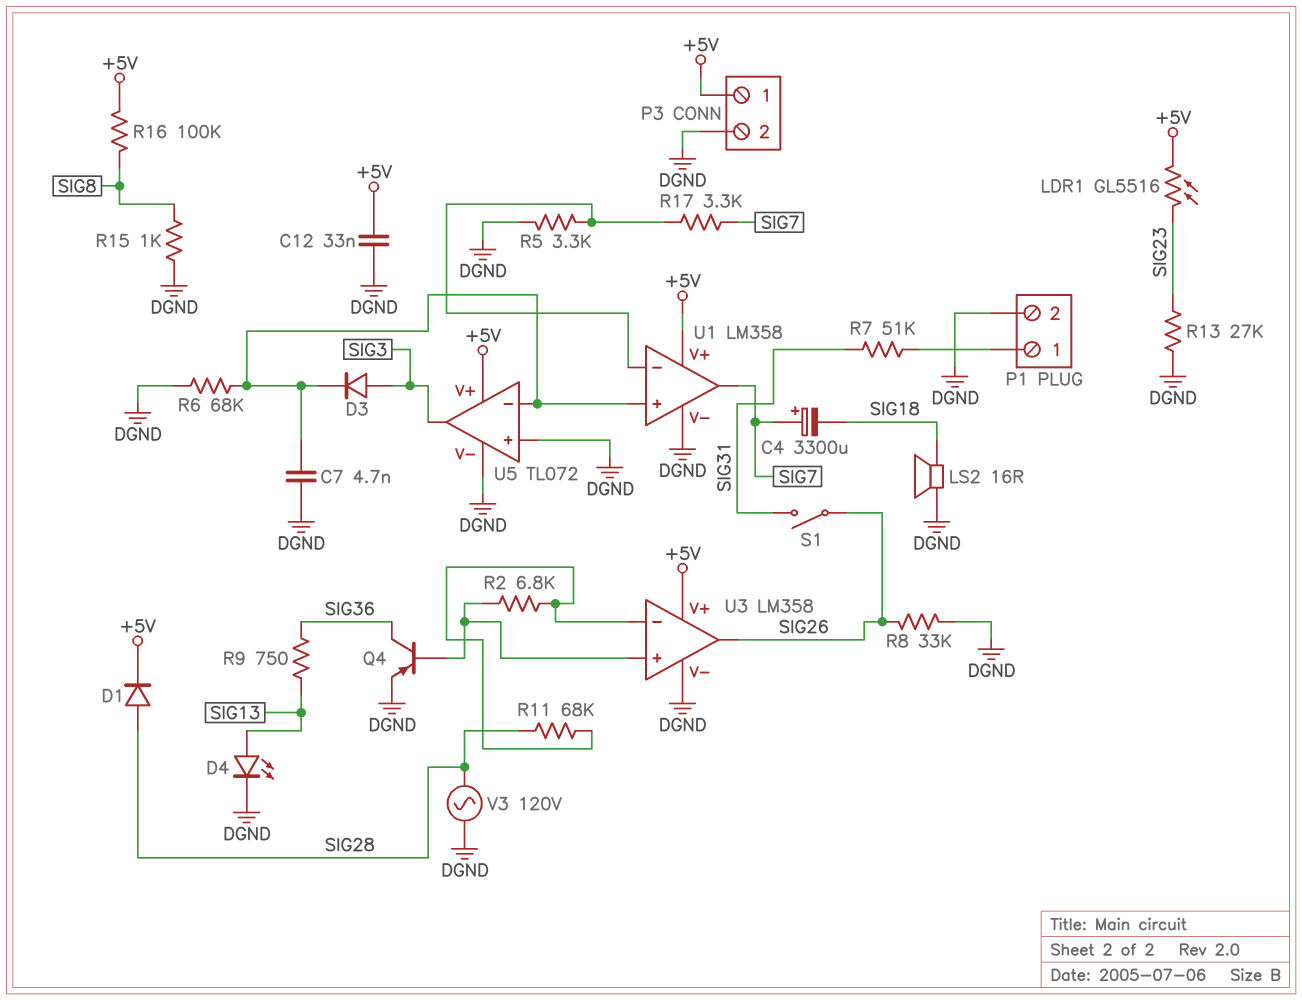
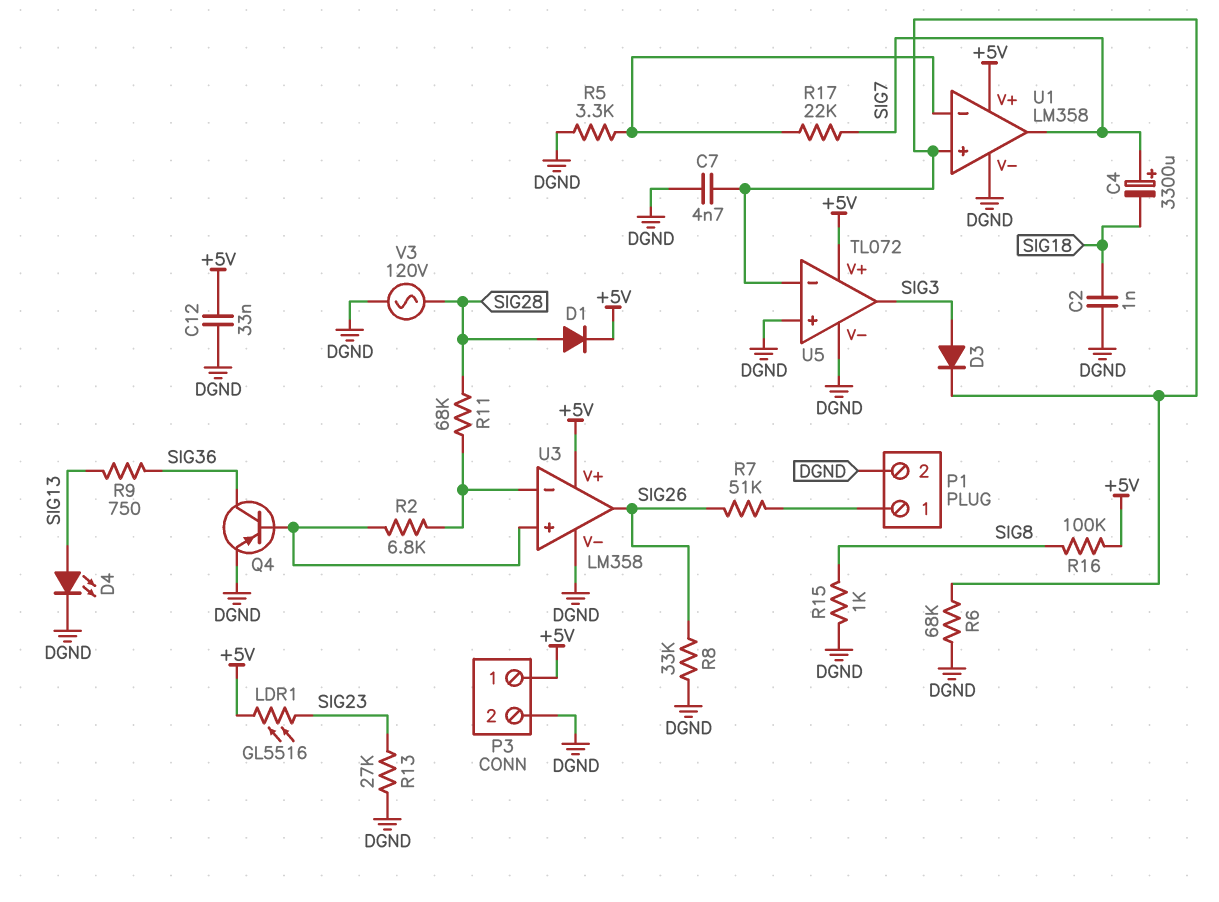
C2: none -> 1nF (DGND, SIG18)
LS2: speaker 16R (DGND, SIG18) -> none
R7: 51k (P1/1, SIG31) -> 51k (P1/1, SIG26)
R17: 3.3k (SIG7, U1/in-) -> 22k (SIG7, U1/in-)
S1: switch (SIG26, SIG31) -> none

